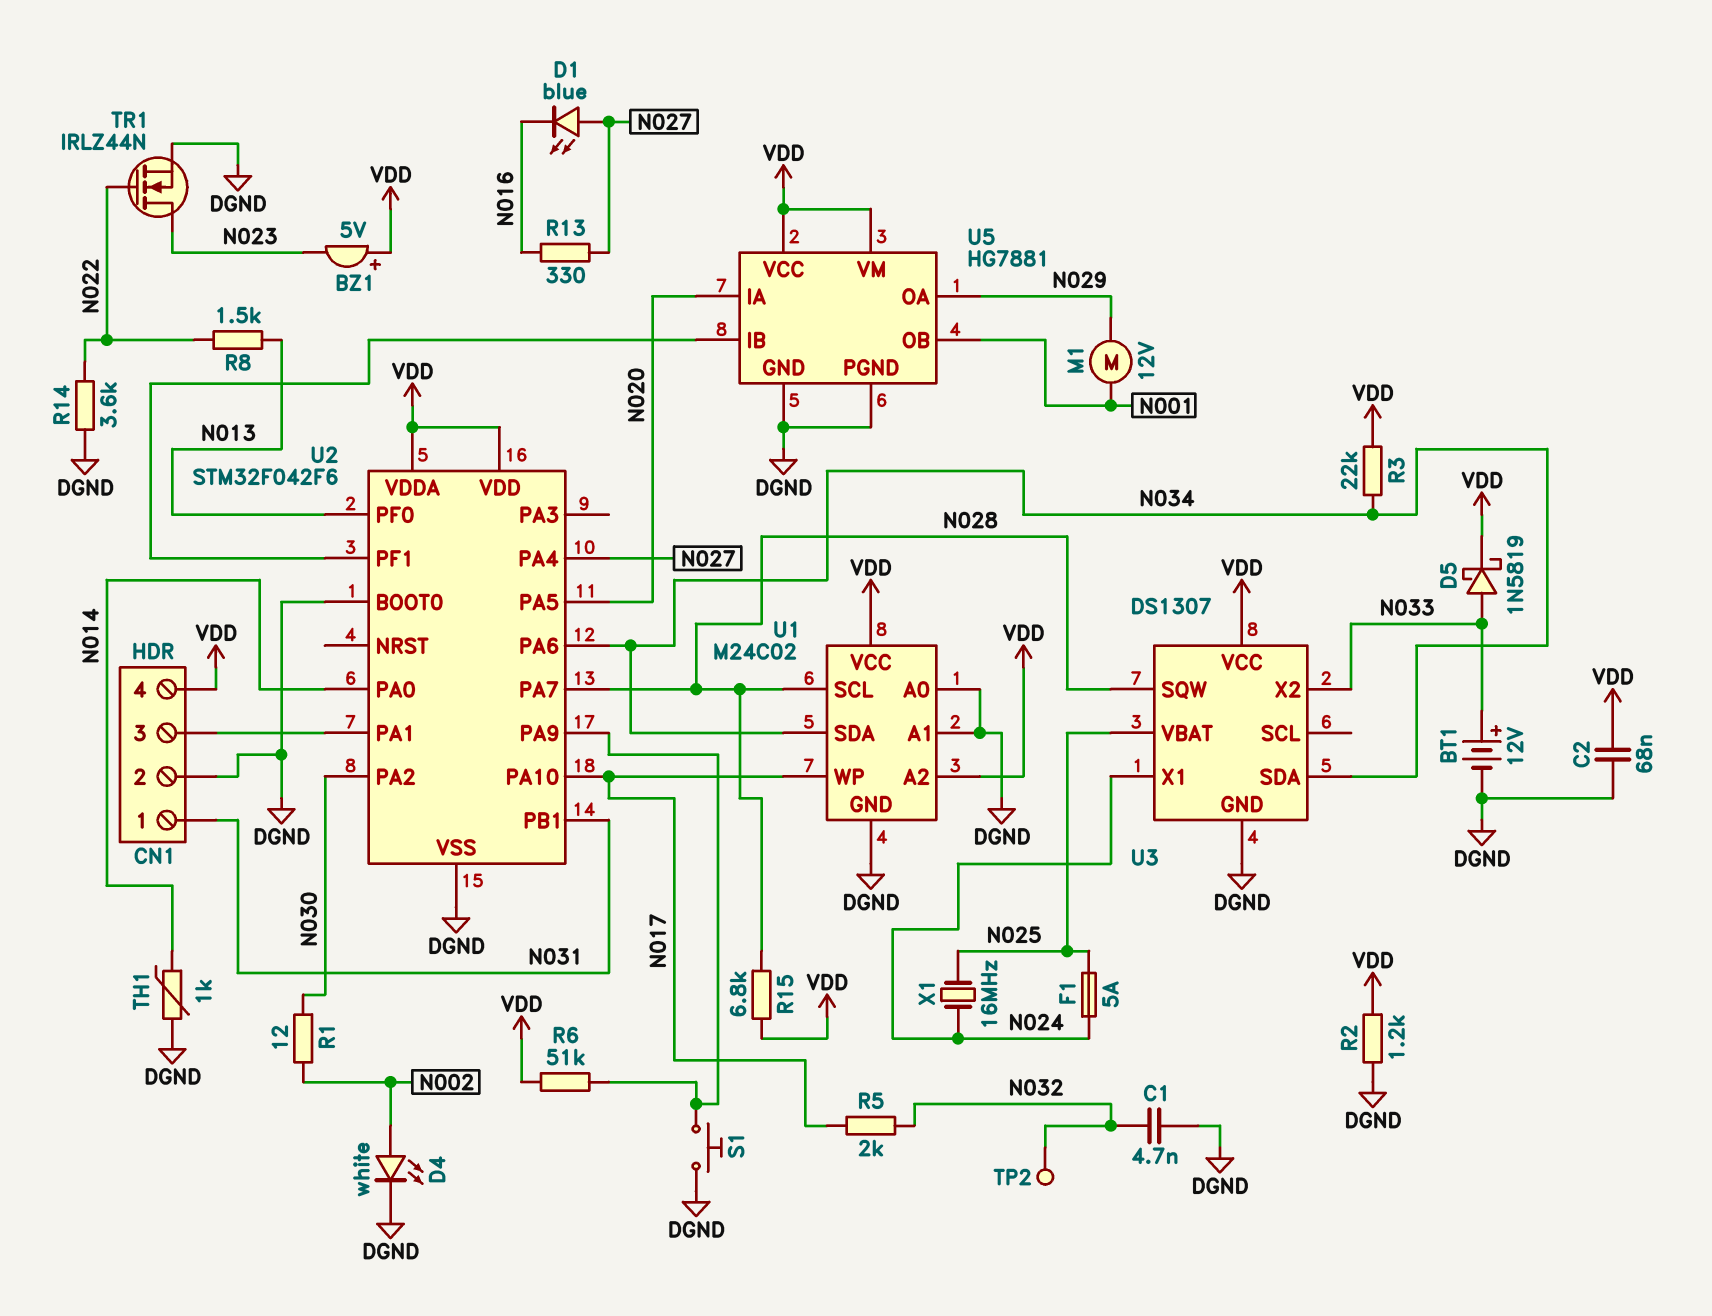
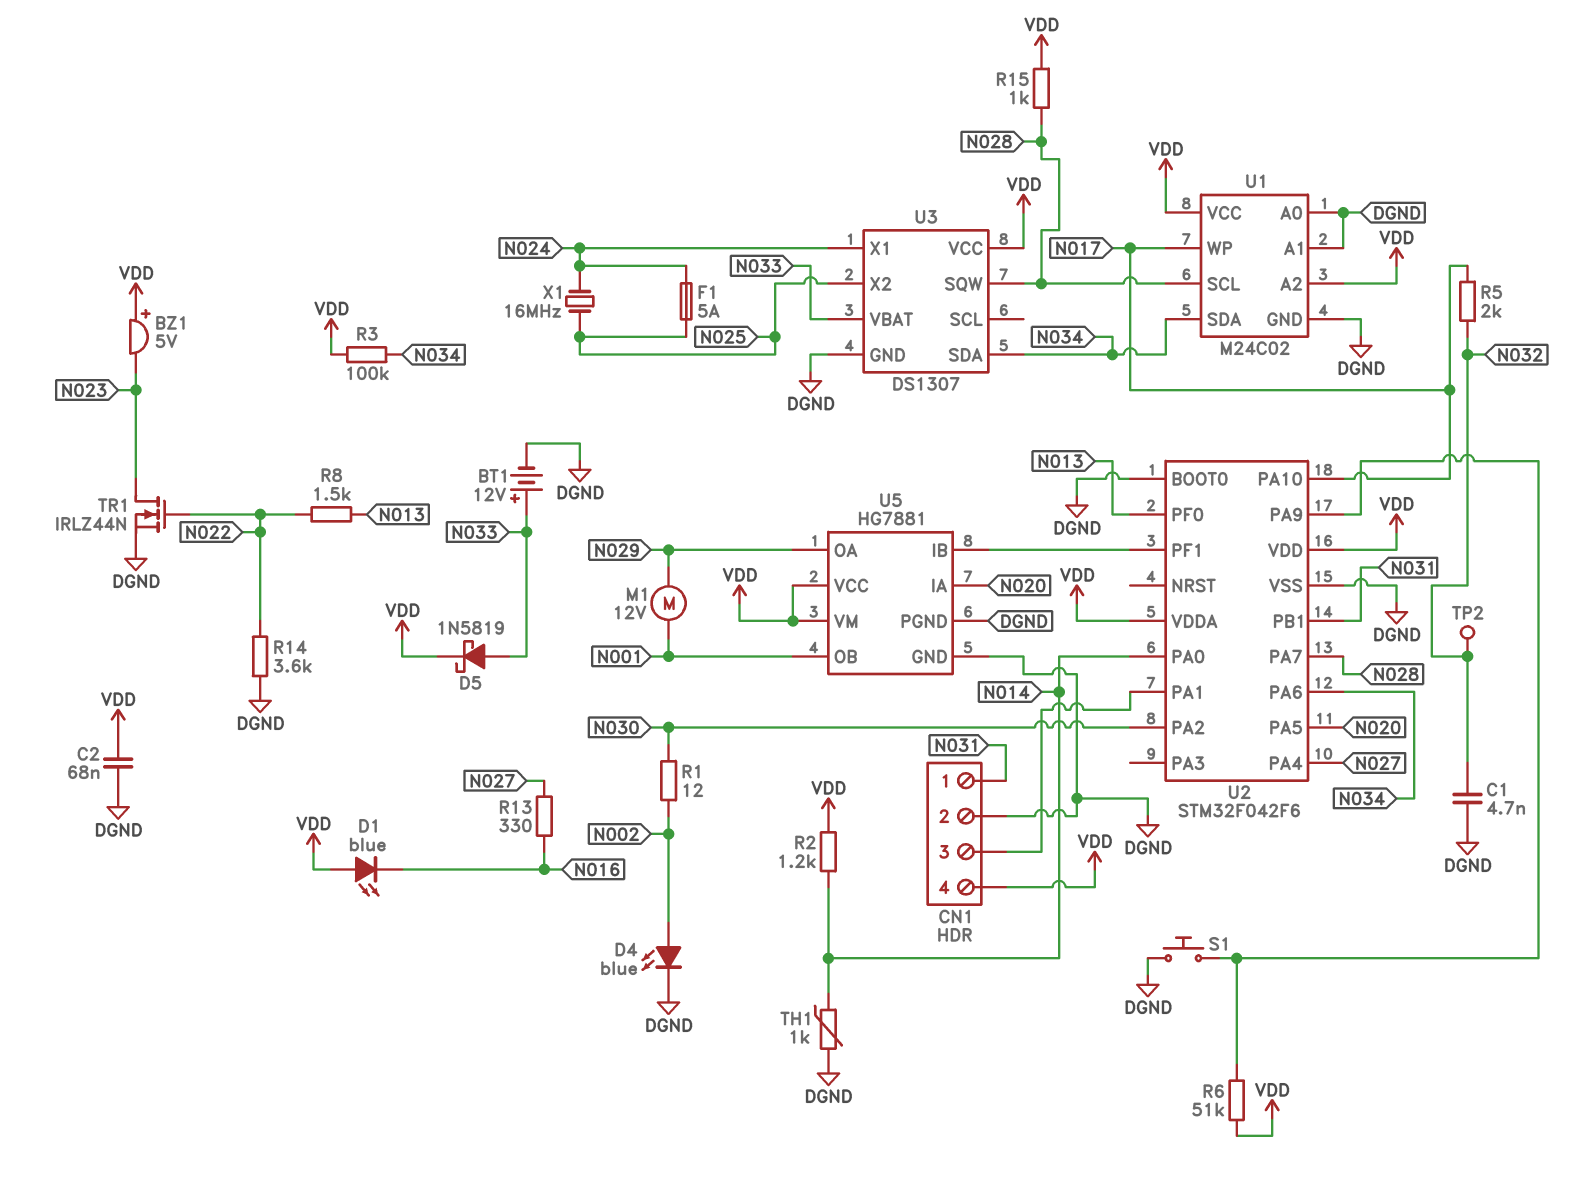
D1: LED blue (A N027, K N016) -> LED blue (A VDD, K N016)
D4: LED white (A N002, K DGND) -> LED blue (A N002, K DGND)
R2: 1.2k (DGND, VDD) -> 1.2k (N014, VDD)
R3: 22k (N034, VDD) -> 100k (N034, VDD)
R15: 6.8k (N028, VDD) -> 1k (N028, VDD)
U3 pin VBAT: N025 -> N033
U3 pin X2: N033 -> N025

